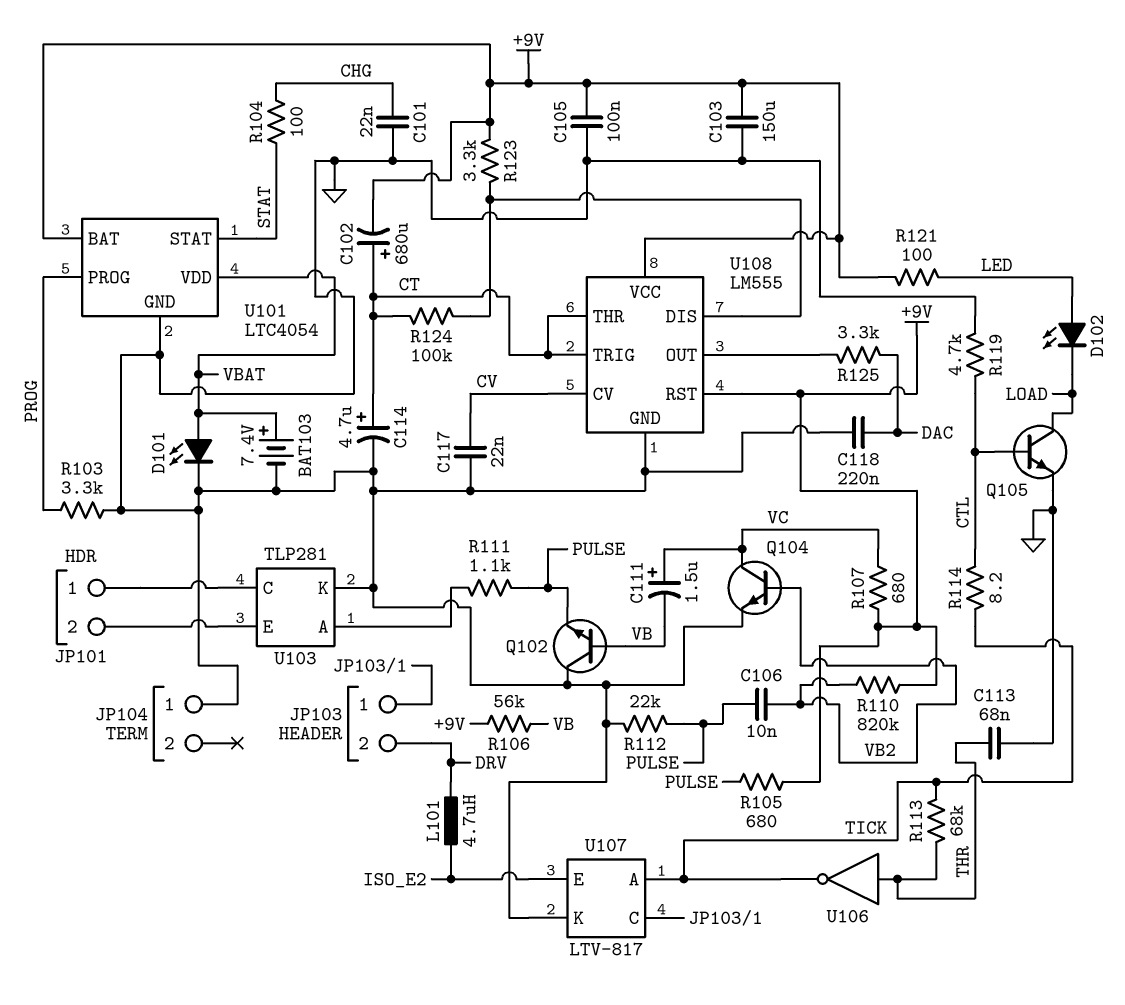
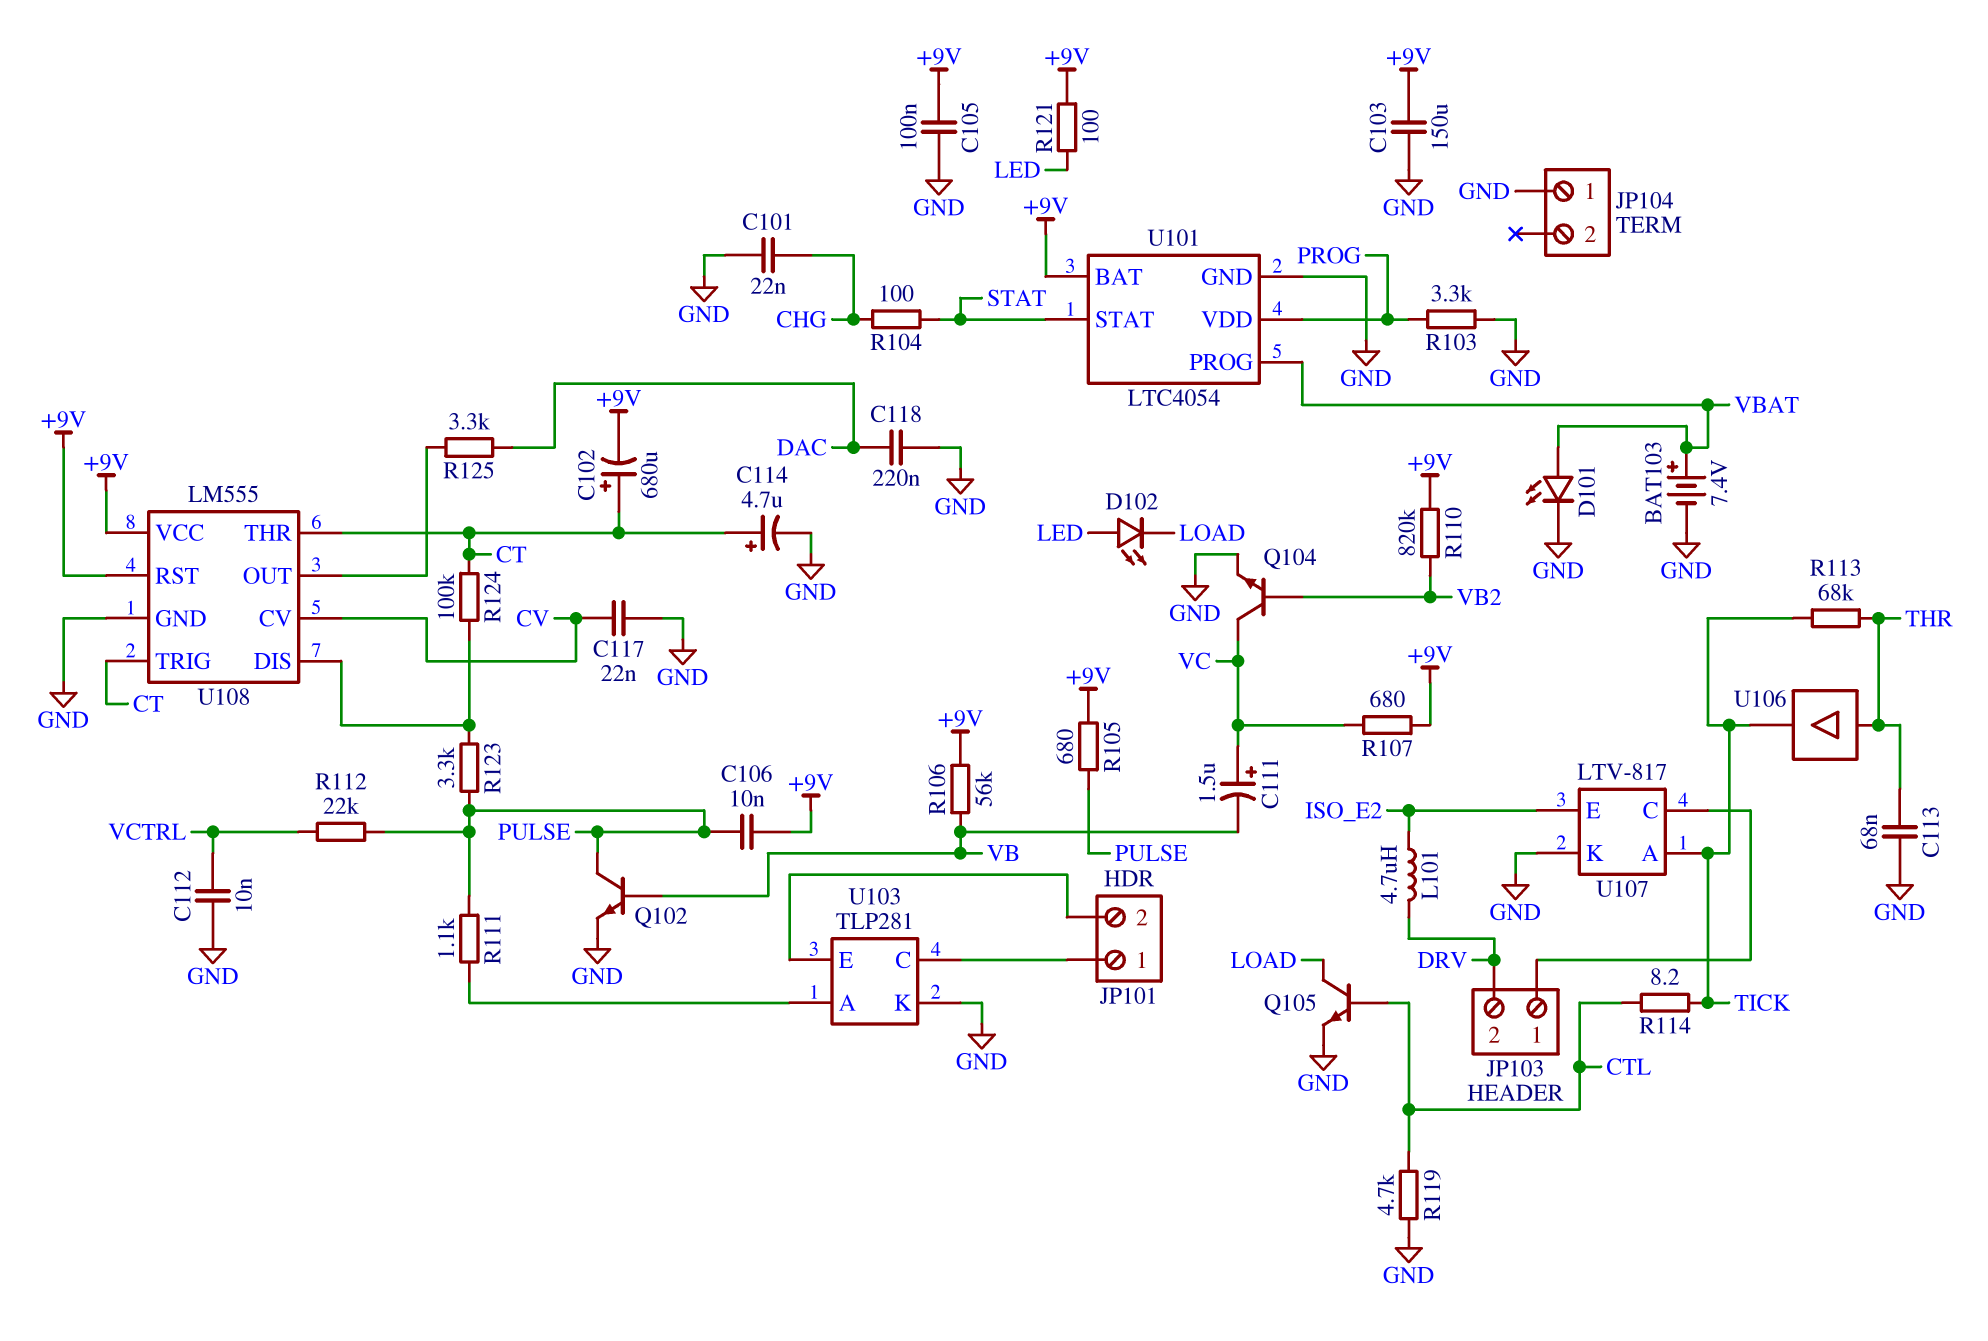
C106: 10nF (PULSE, VB2) -> 10nF (+9V, PULSE)
C112: none -> 10nF (GND, VCTRL)
Q102: NPN (B VB, C GND, E PULSE) -> NPN (B VB, C PULSE, E GND)
R112: 22k (GND, PULSE) -> 22k (PULSE, VCTRL)
R123: 3.3k (+9V, U108/DIS) -> 3.3k (PULSE, U108/DIS)
U101 pin PROG: PROG -> VBAT
U101 pin VDD: VBAT -> PROG
U106: NOT (in THR, out TICK) -> buffer (in THR, out TICK)

